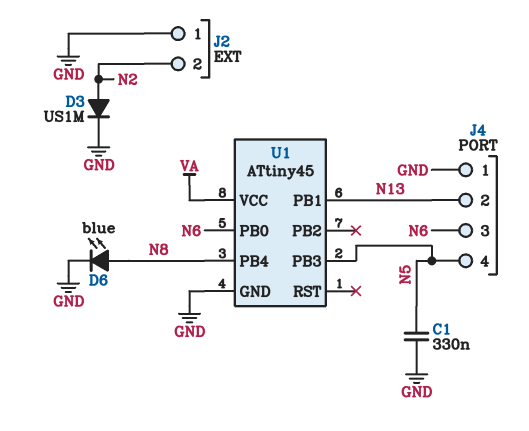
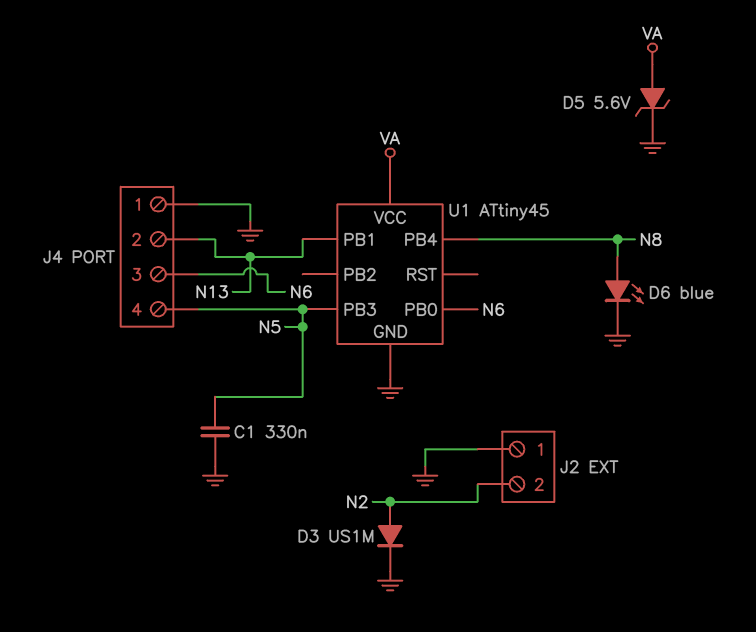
D5: none -> zener 5.6V (A VA, K GND)

